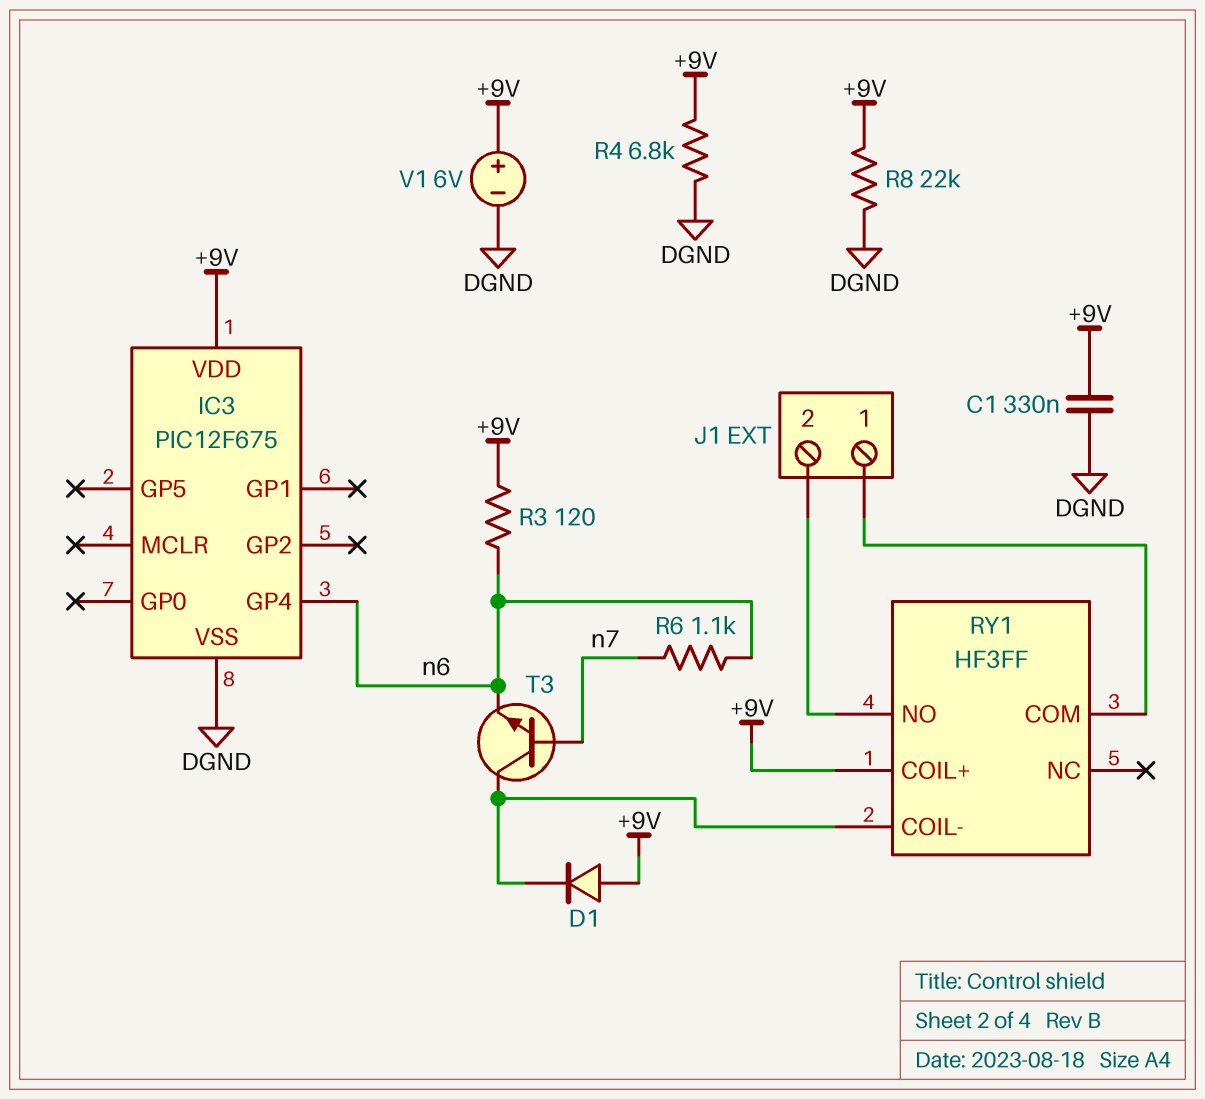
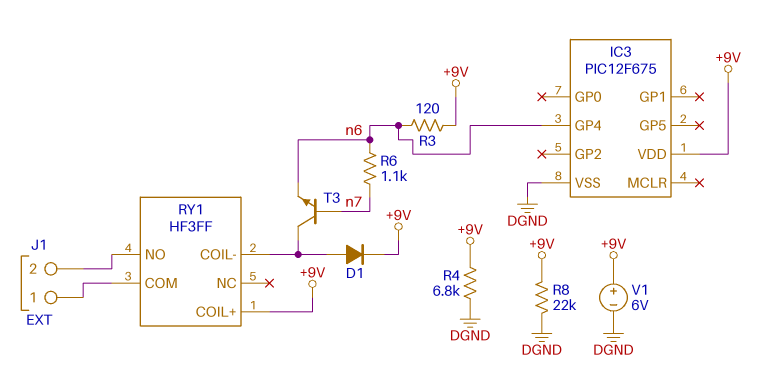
C1: 330nF (+9V, DGND) -> none
D1: diode (A +9V, K RY1/COIL-) -> diode (A RY1/COIL-, K +9V)

